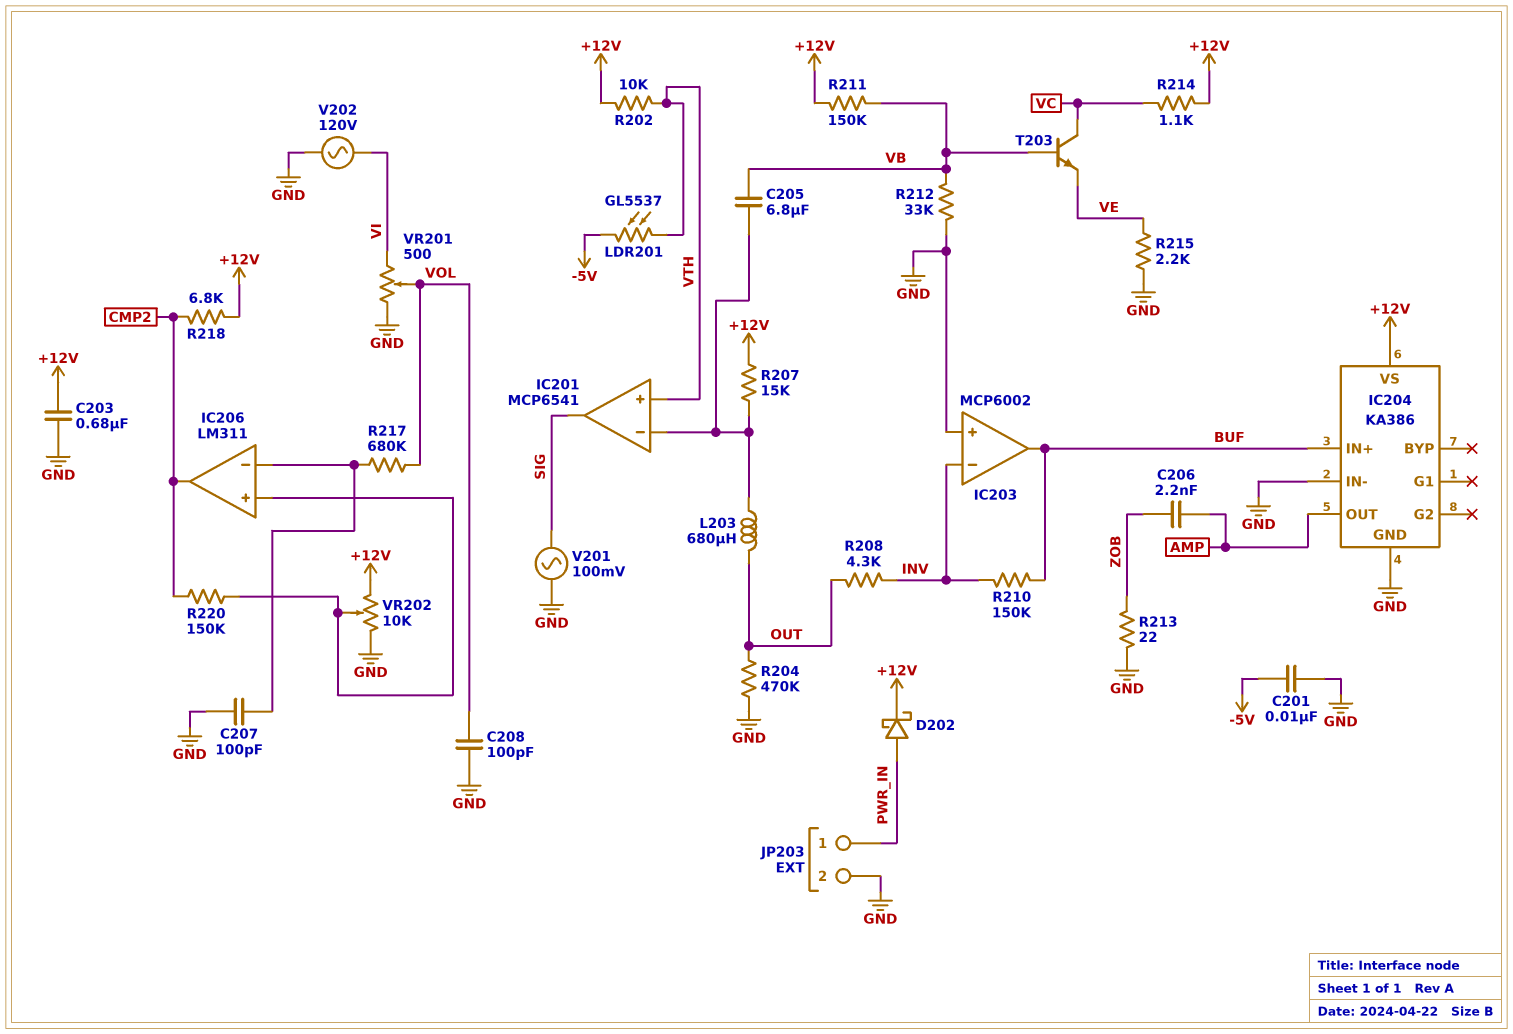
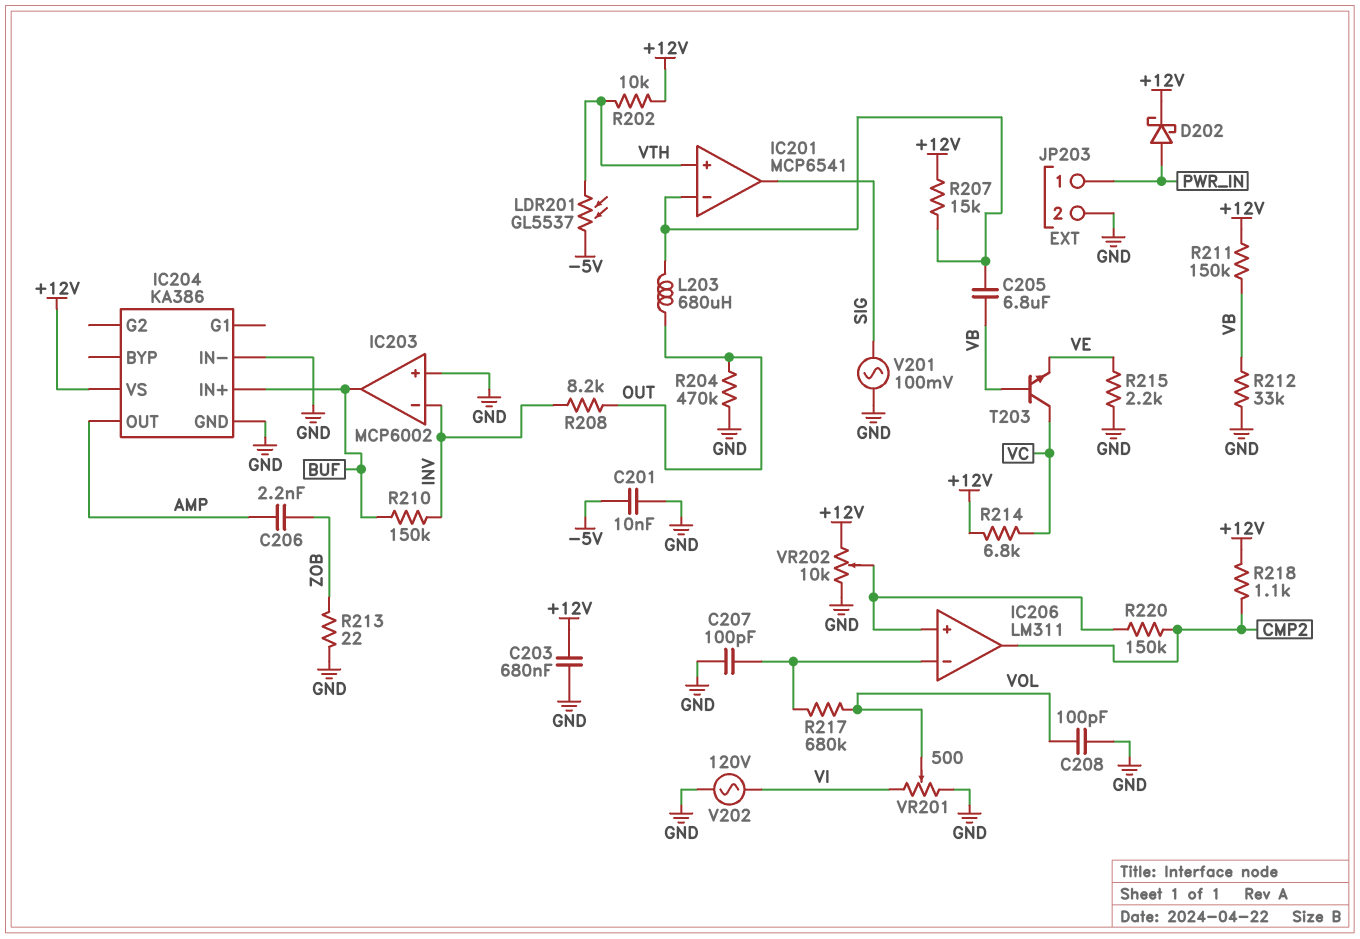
R208: 4.3k (INV, OUT) -> 8.2k (INV, OUT)
R214: 1.1k (+12V, VC) -> 6.8k (+12V, VC)
R218: 6.8k (+12V, CMP2) -> 1.1k (+12V, CMP2)

